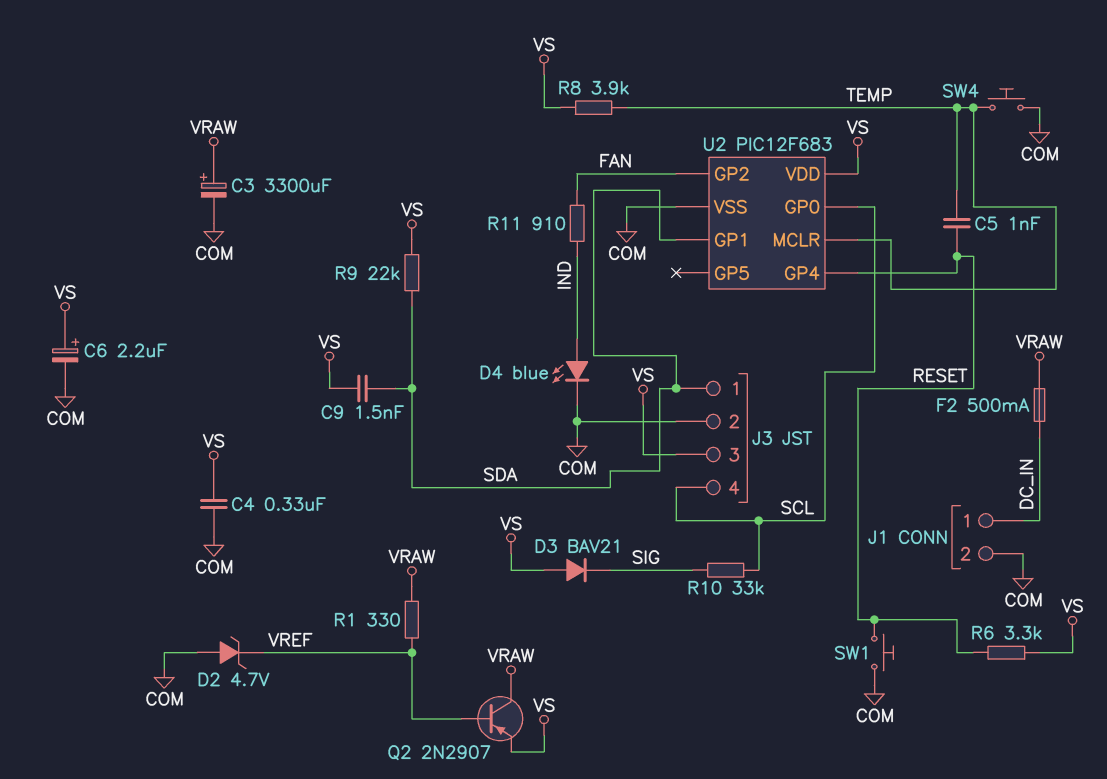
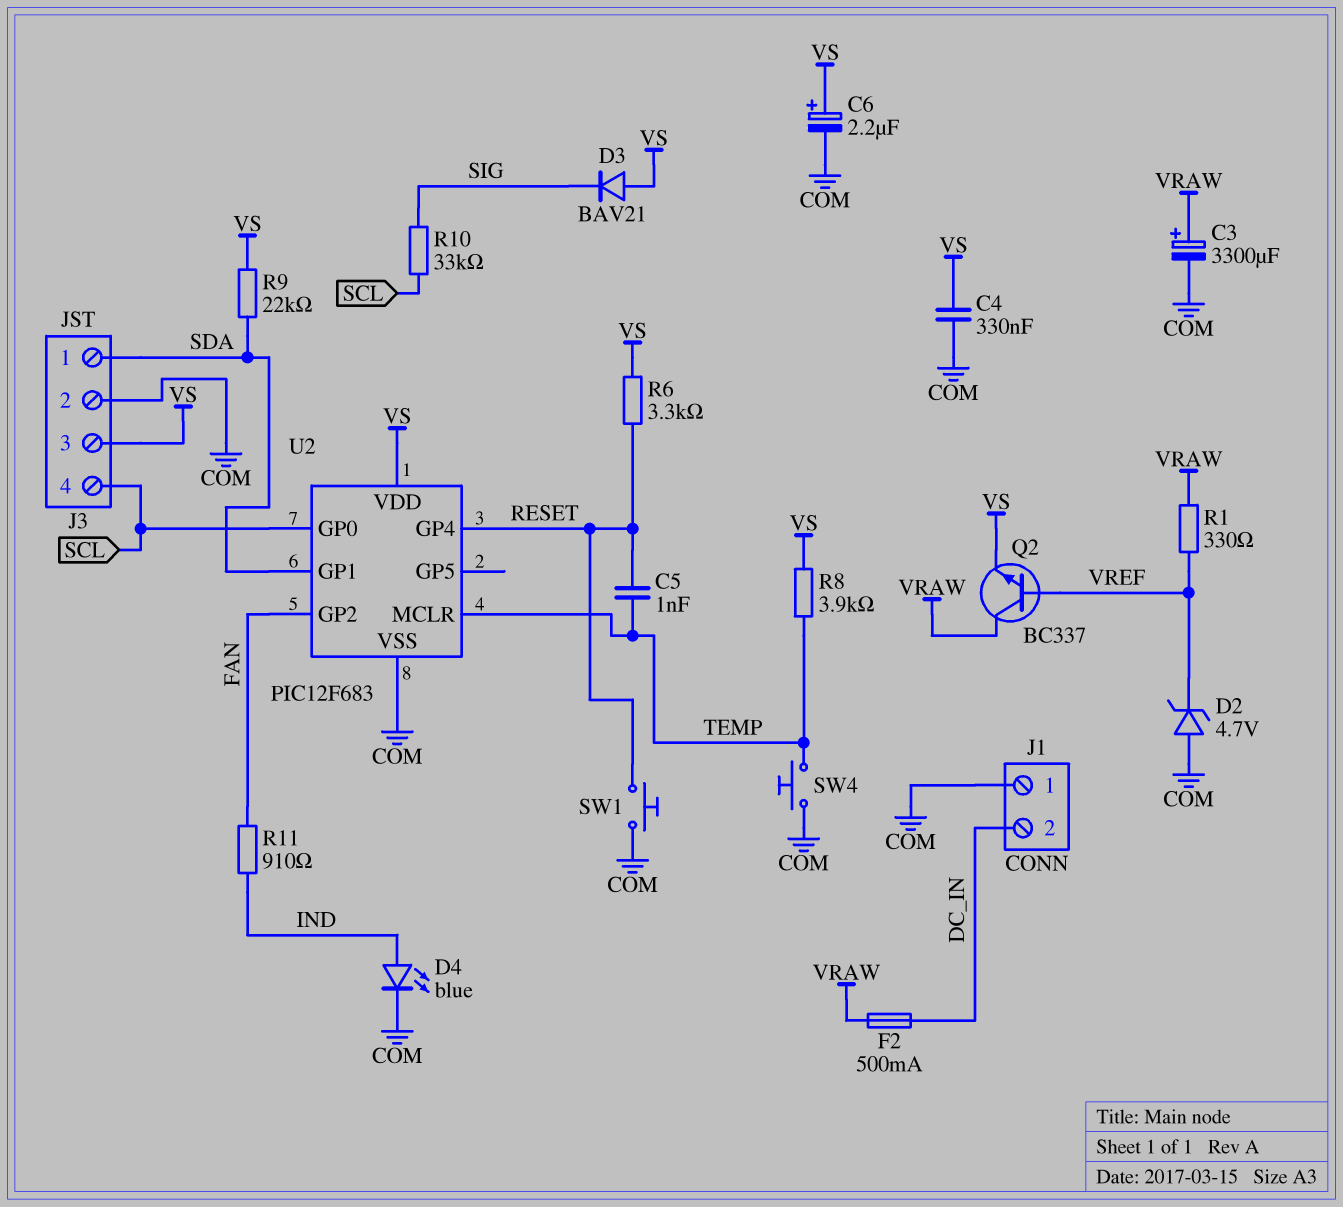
C9: 1.5nF (SDA, VS) -> none
J1 pin 1: DC_IN -> COM
J1 pin 2: COM -> DC_IN
Q2: PNP 2N2907 (B VREF, C VRAW, E VS) -> NPN BC337 (B VREF, C VRAW, E VS)

